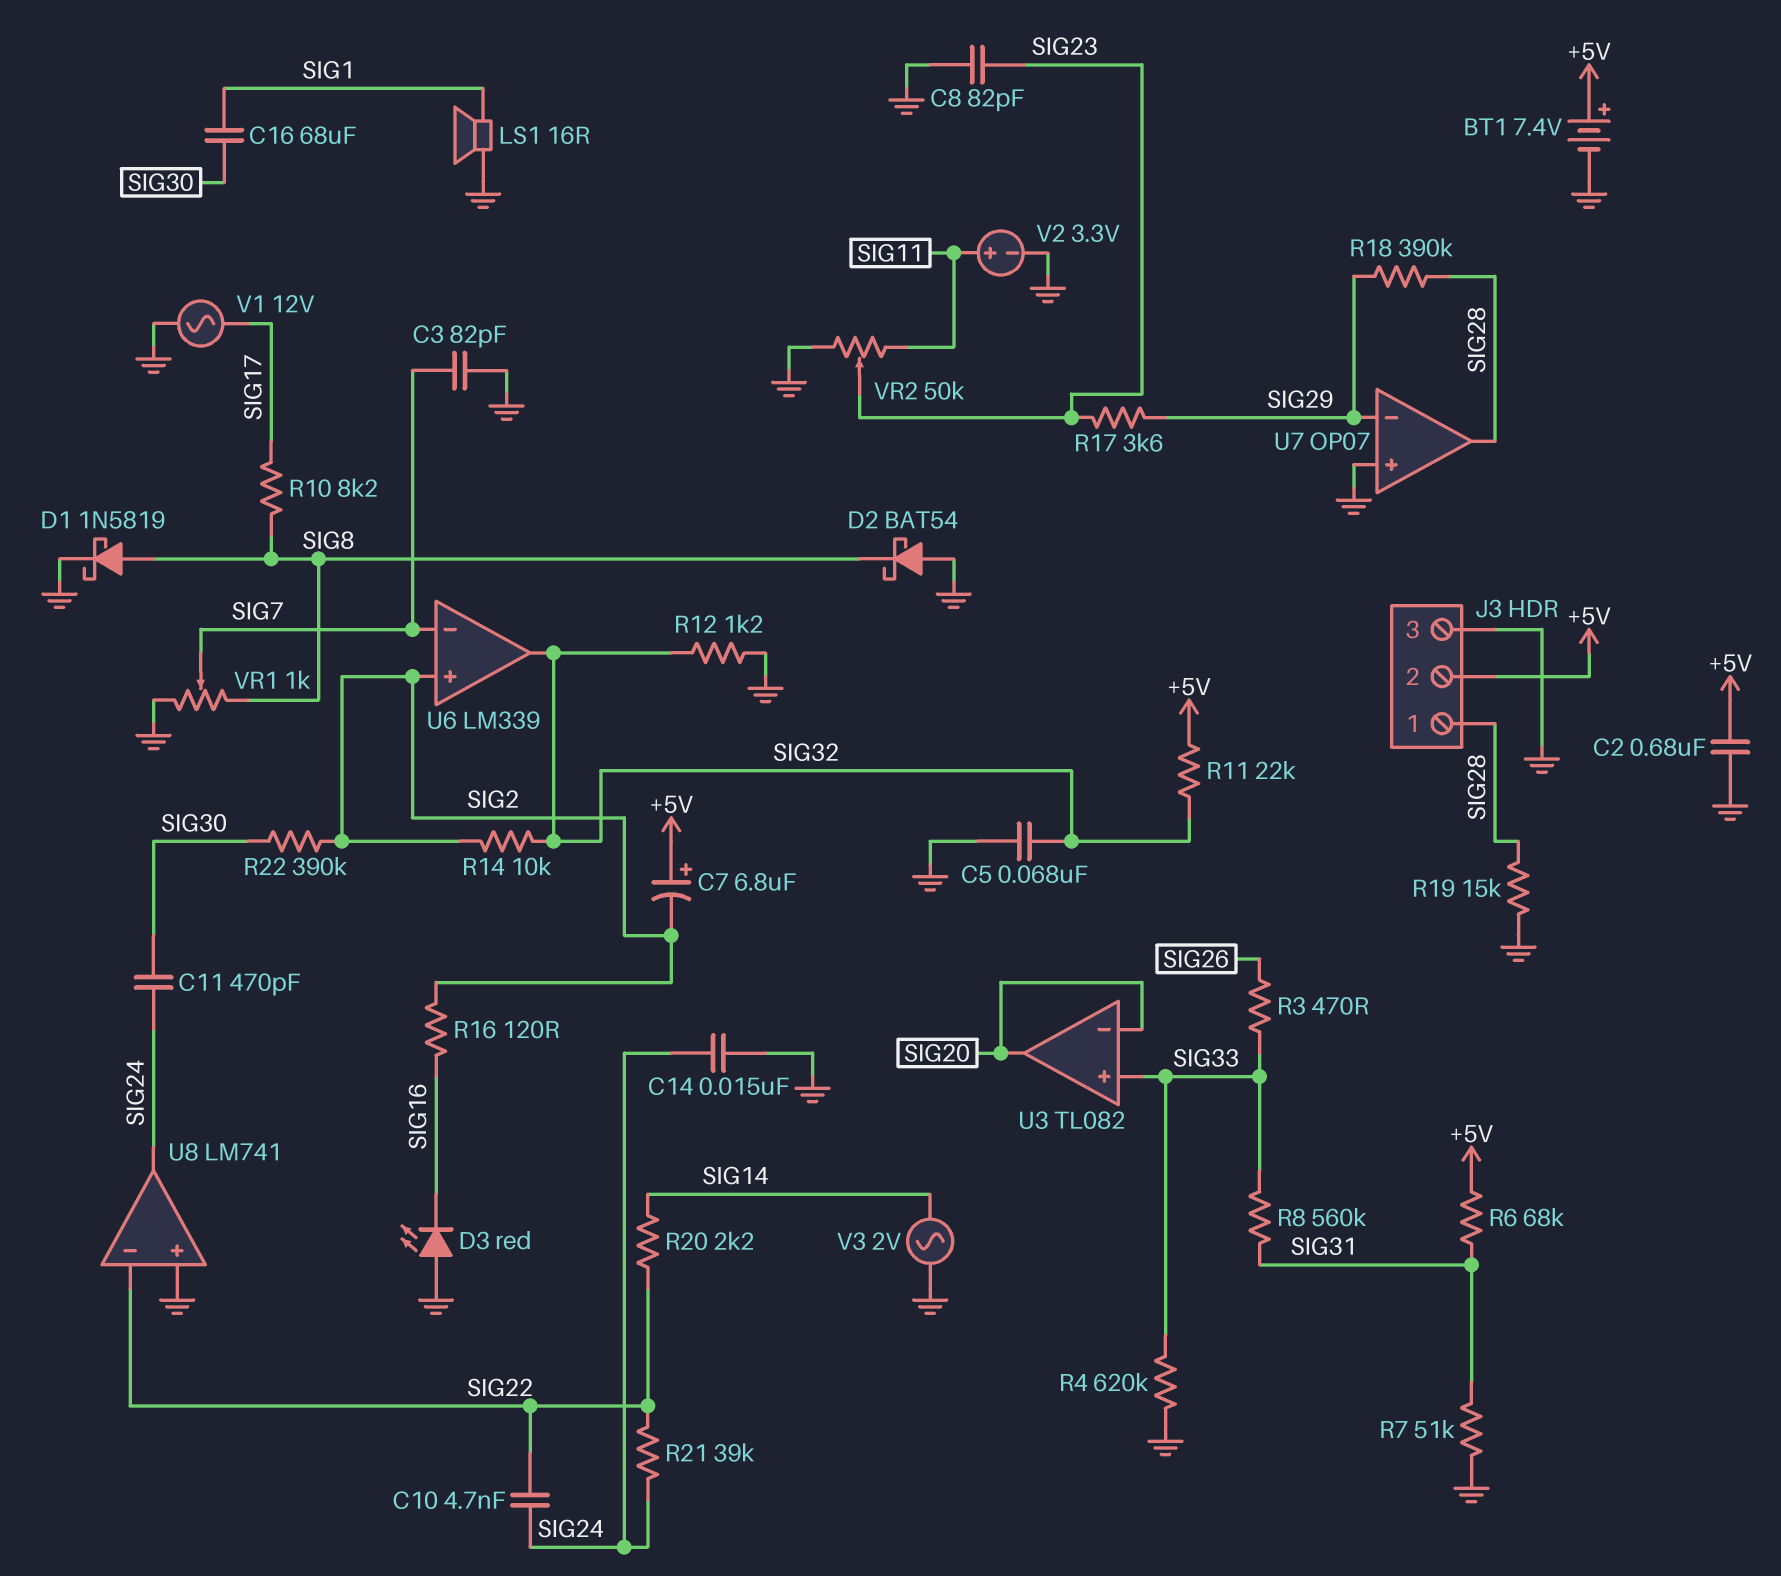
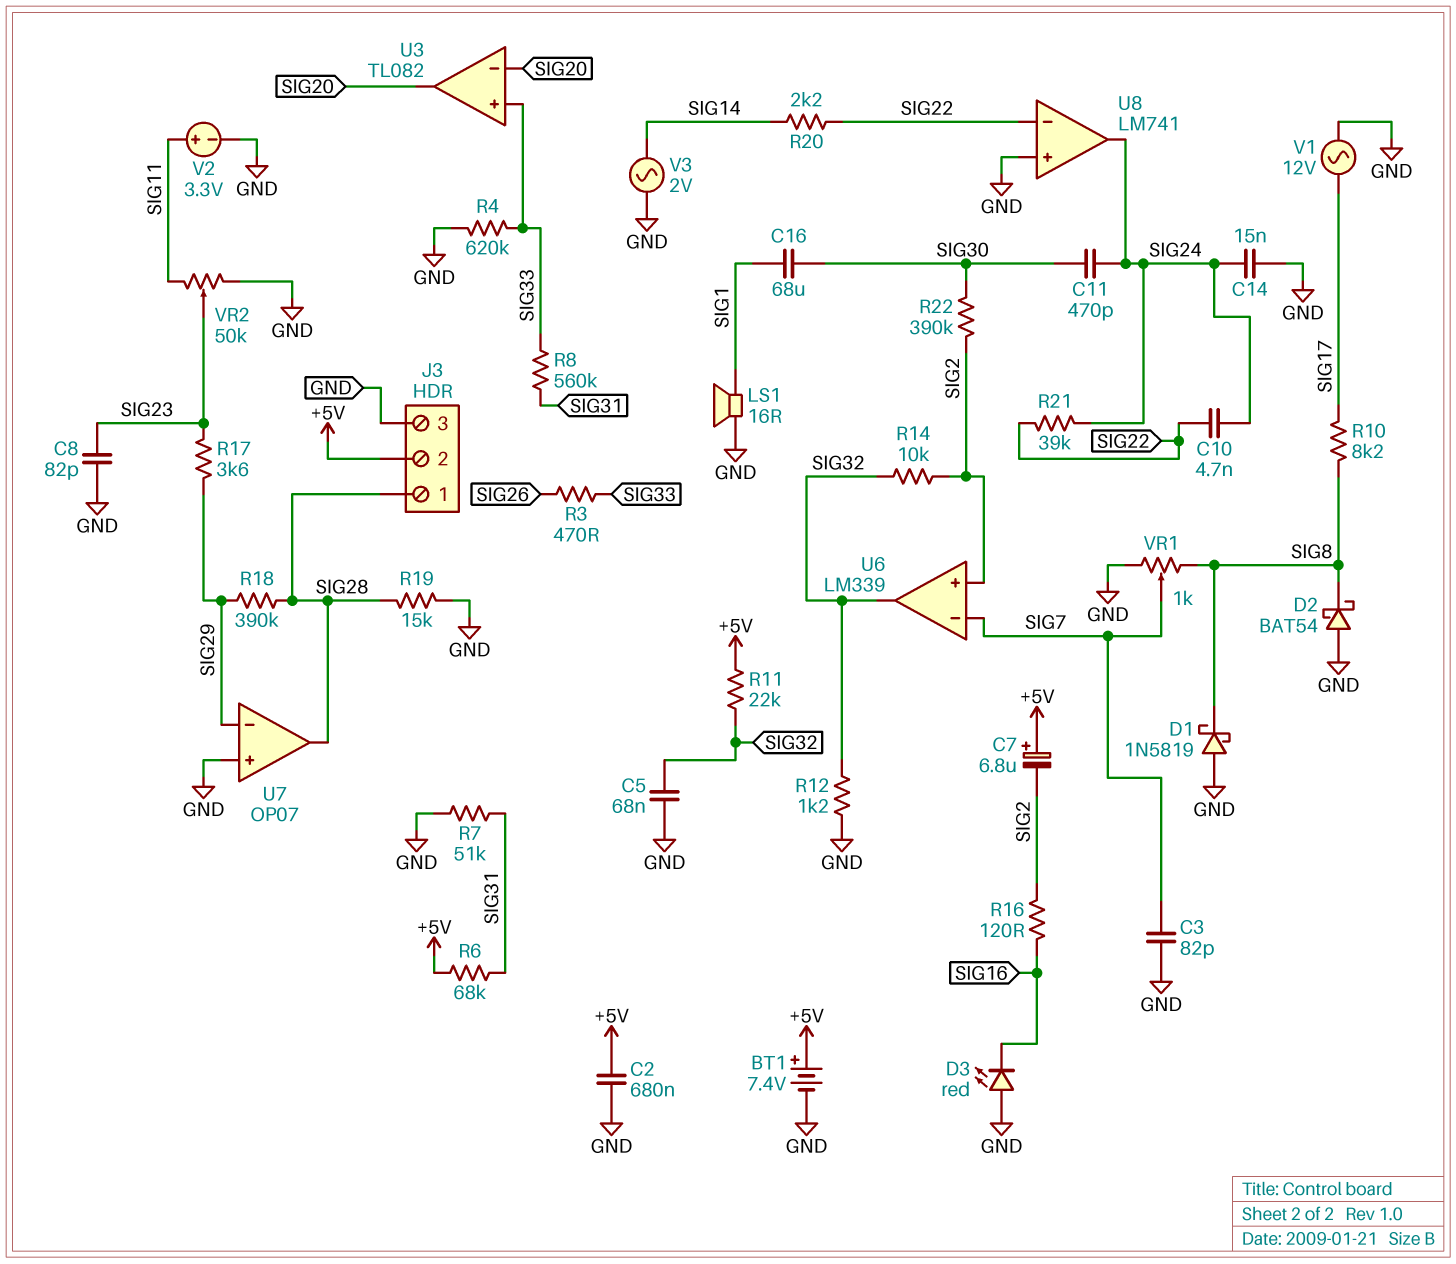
D1: schottky 1N5819 (A SIG8, K GND) -> schottky 1N5819 (A GND, K SIG8)

